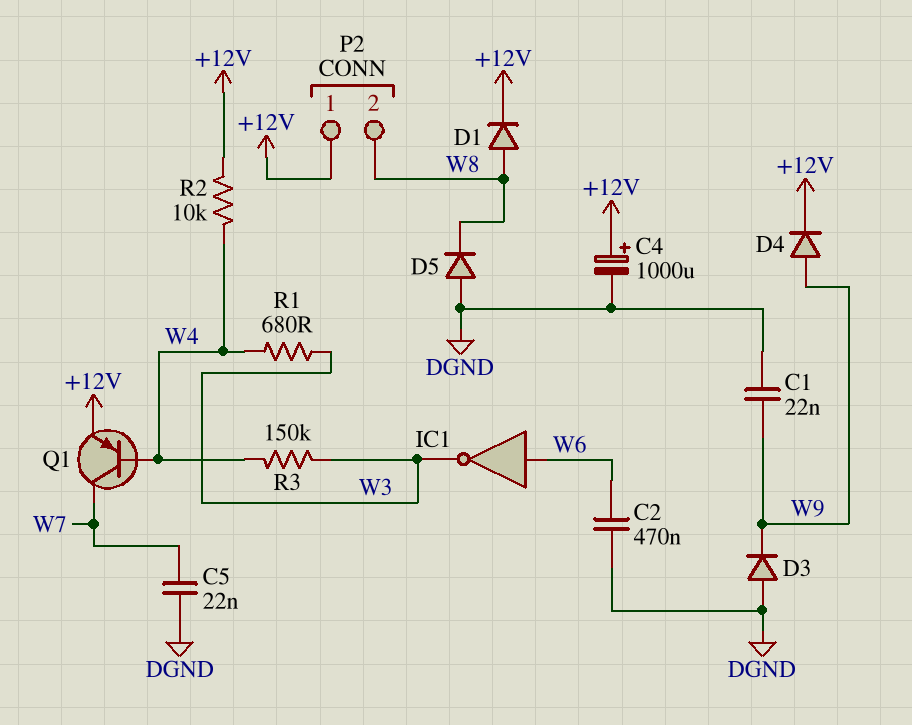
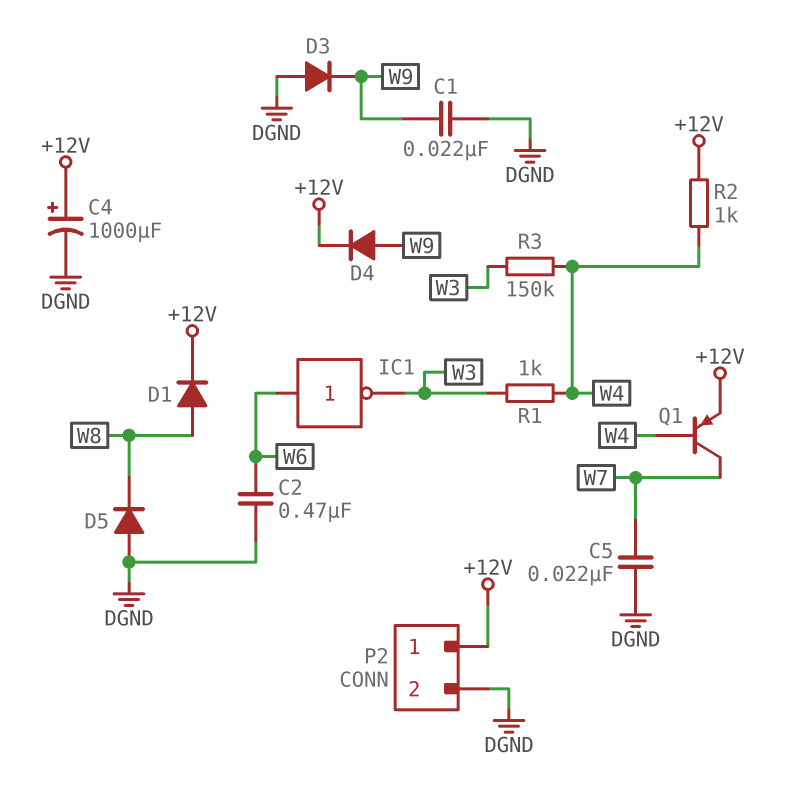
P2 pin 2: W8 -> DGND
R1: 680 (W3, W4) -> 1k (W3, W4)
R2: 10k (+12V, W4) -> 1k (+12V, W4)

